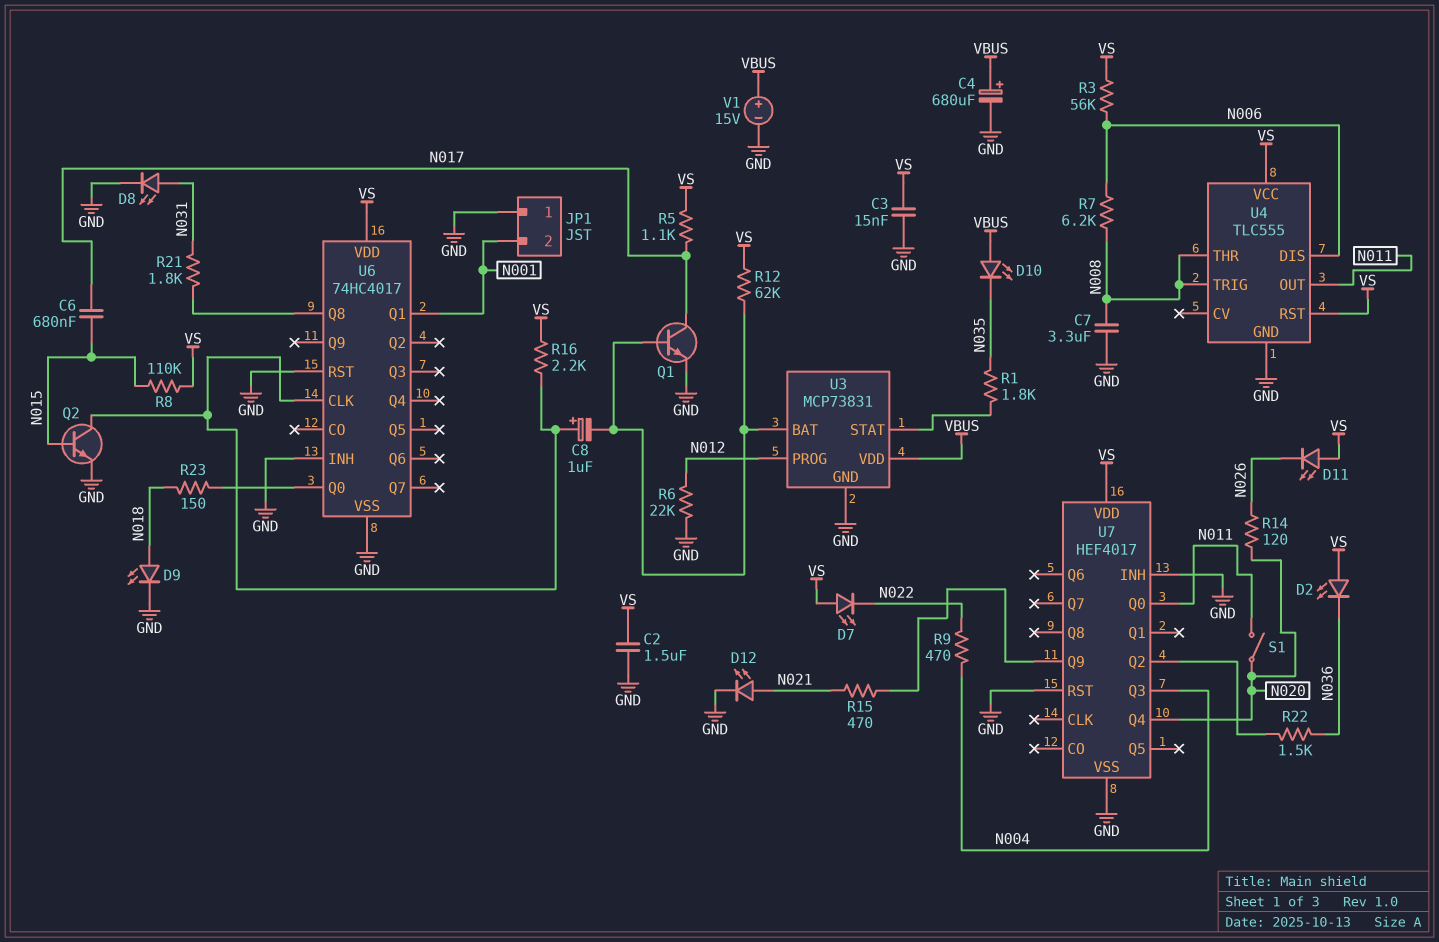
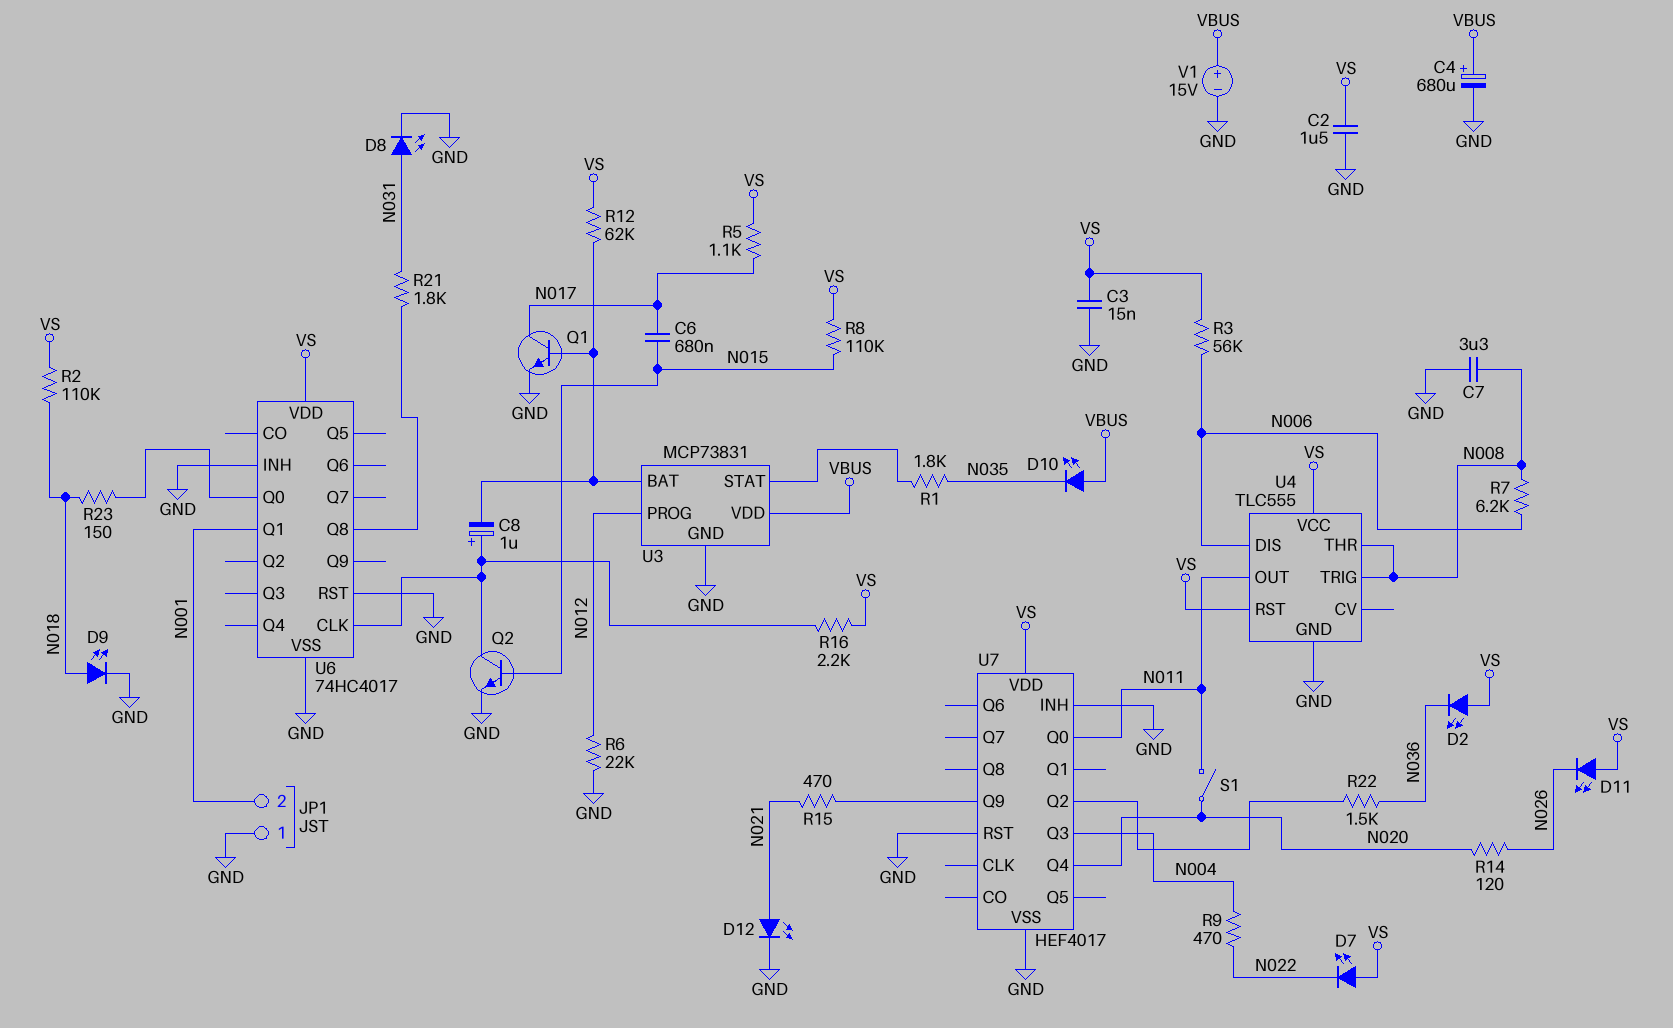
R2: none -> 110k (N018, VS)

